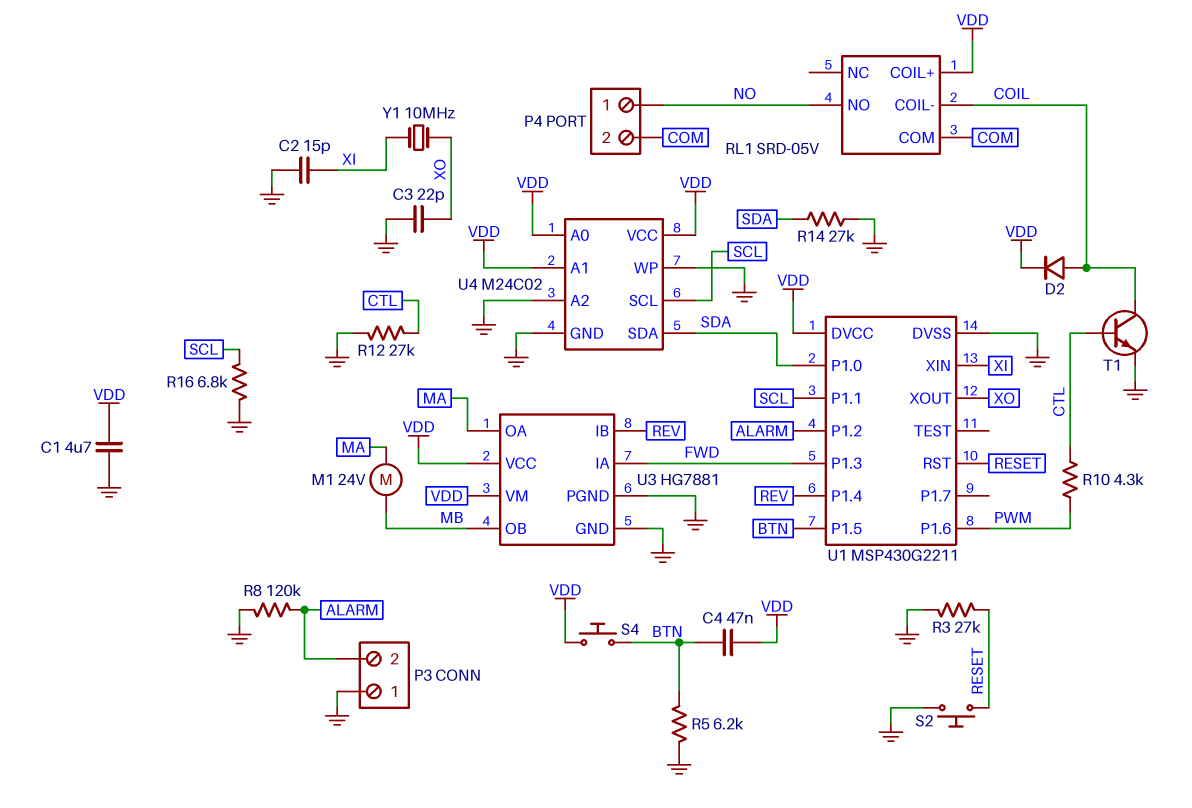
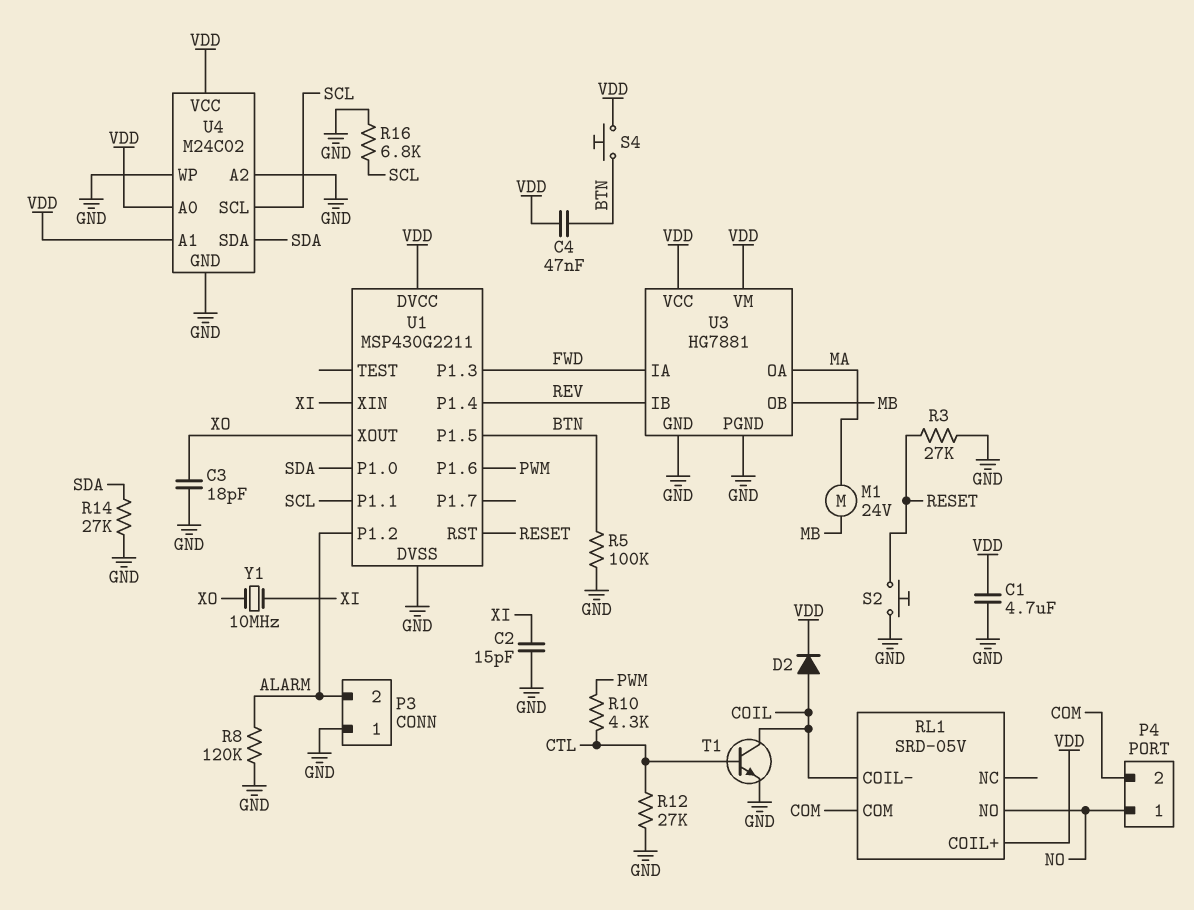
C3: 22pF (GND, XO) -> 18pF (GND, XO)
R5: 6.2k (BTN, GND) -> 100k (BTN, GND)

